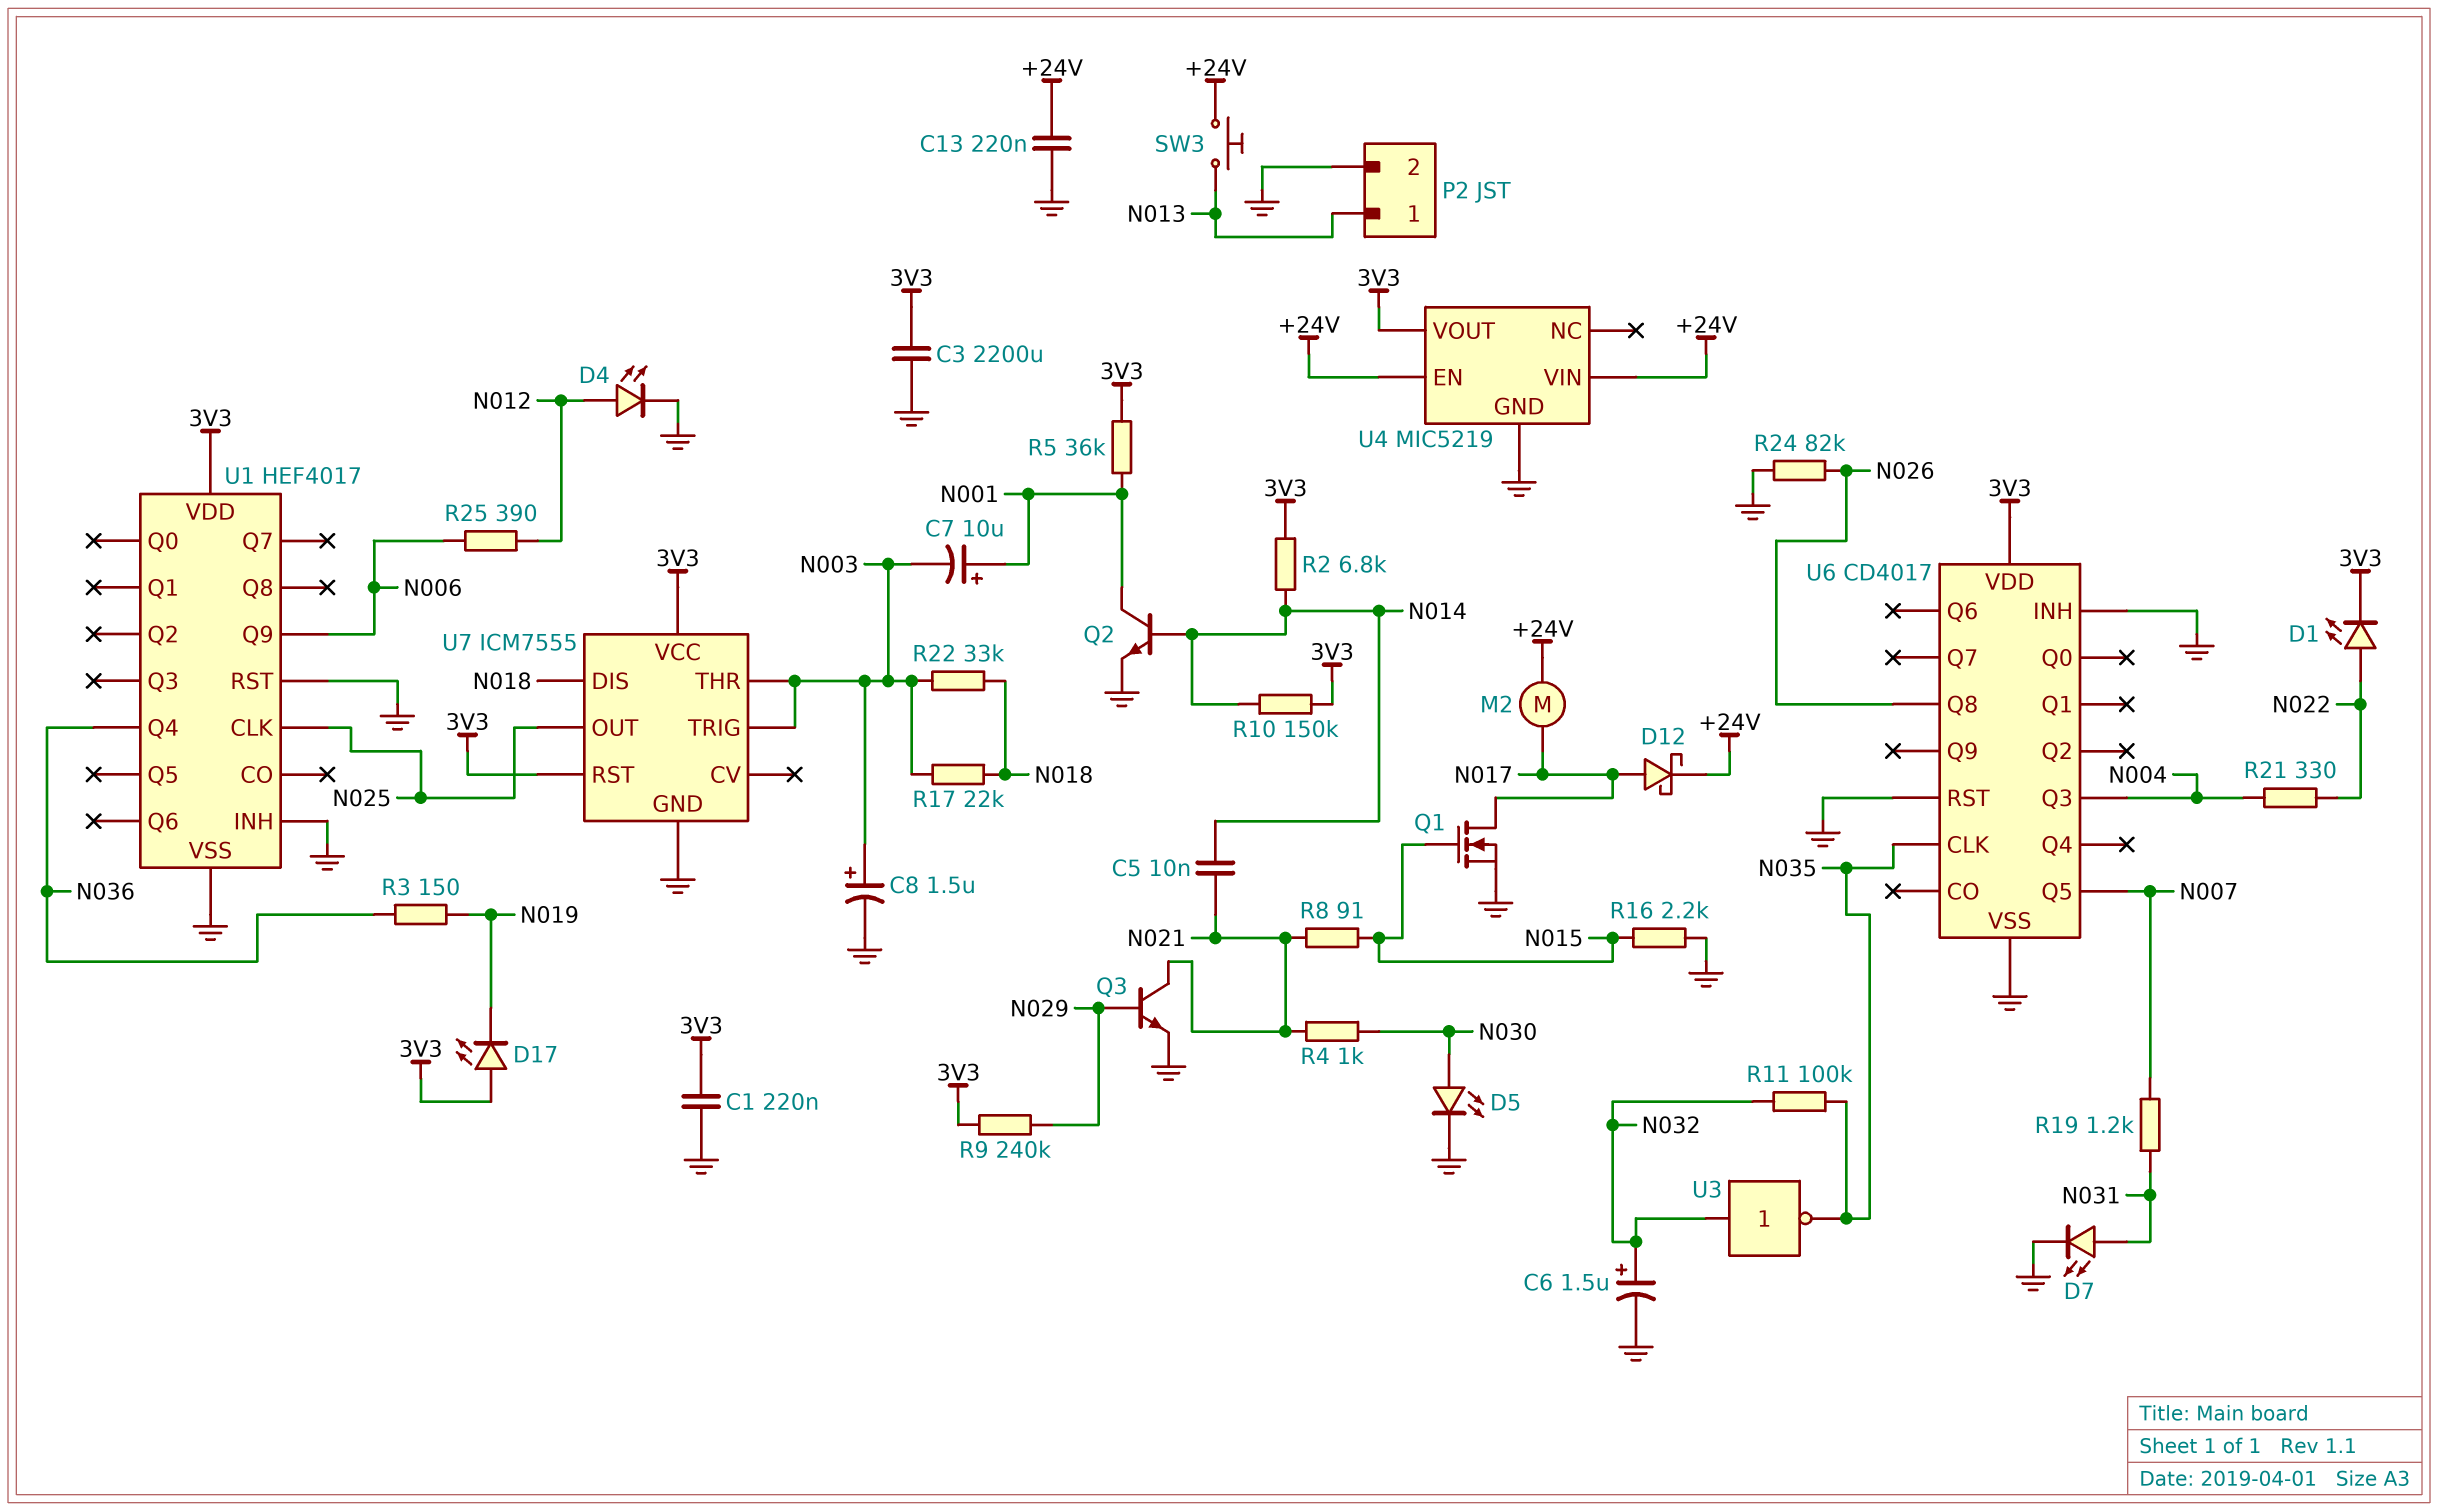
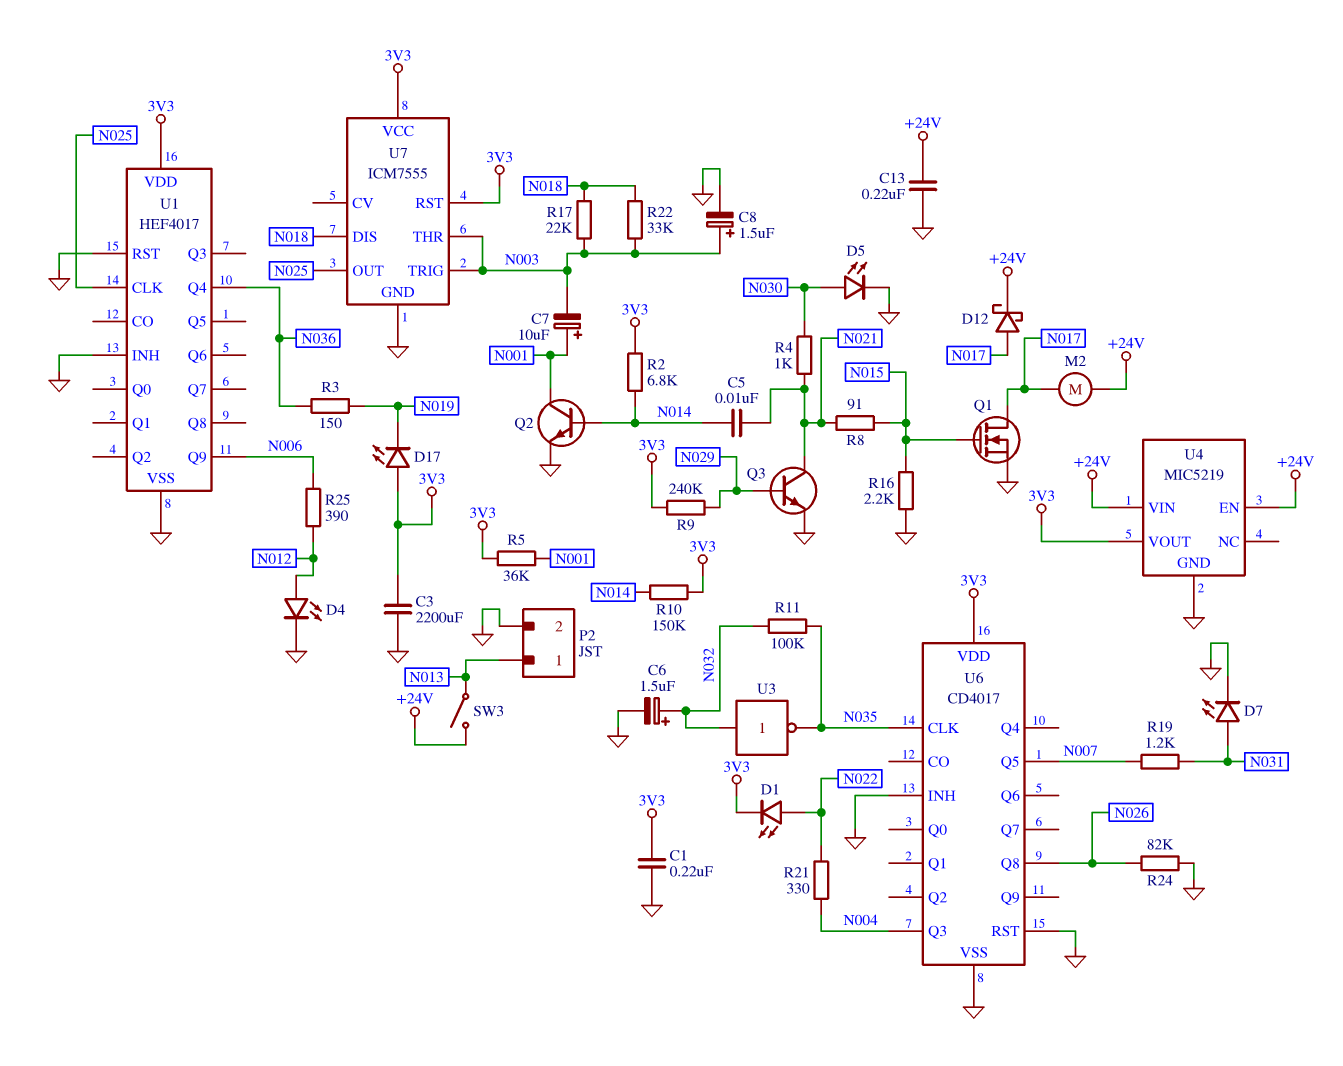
SW3: button (+24V, N013) -> switch (+24V, N013)

